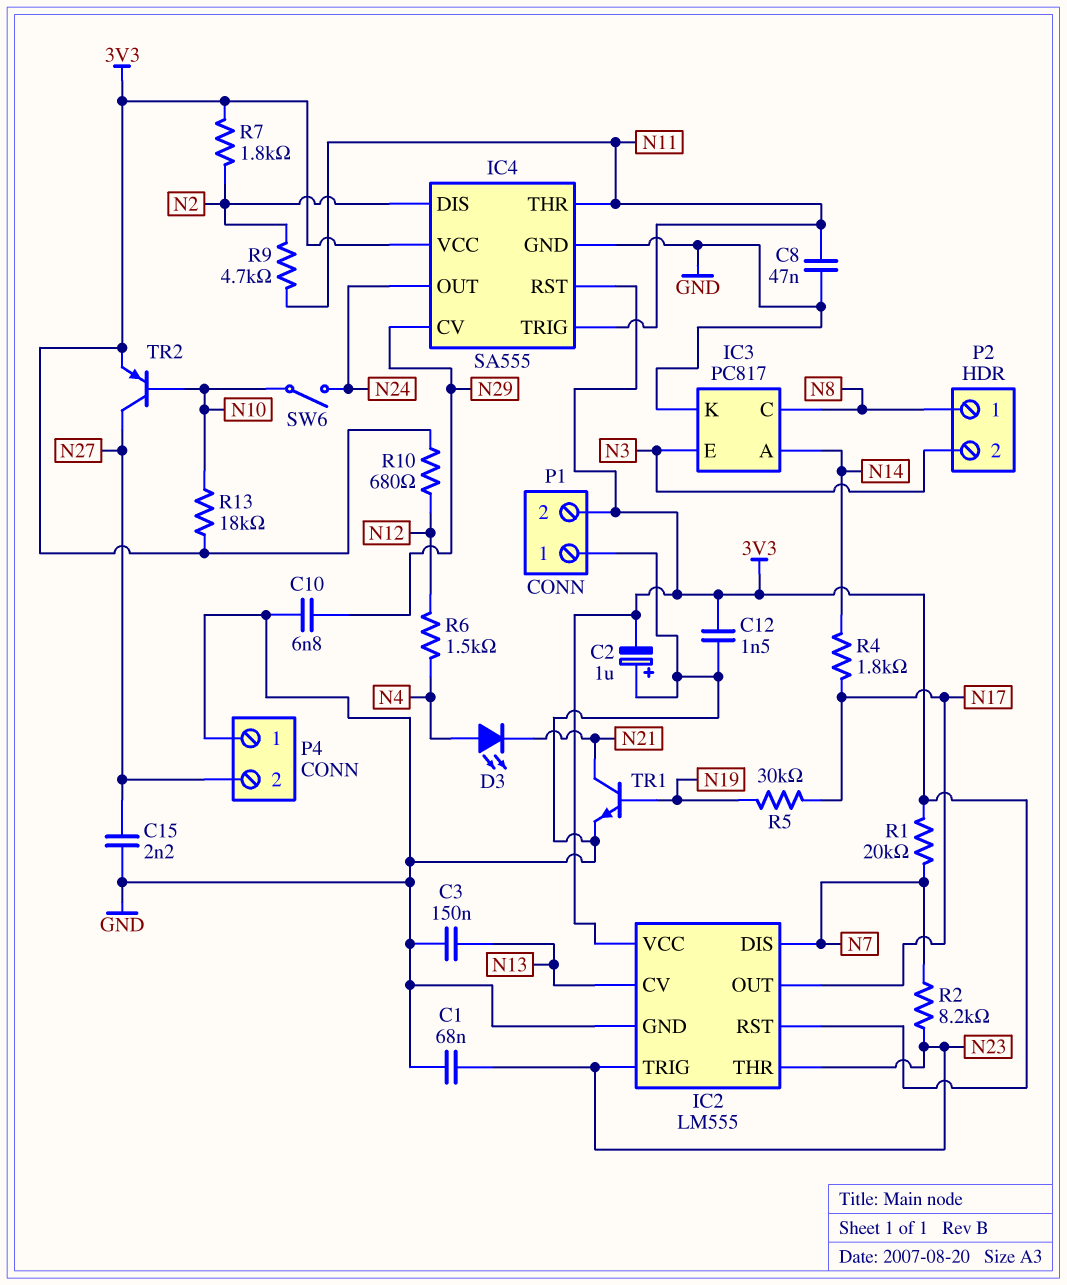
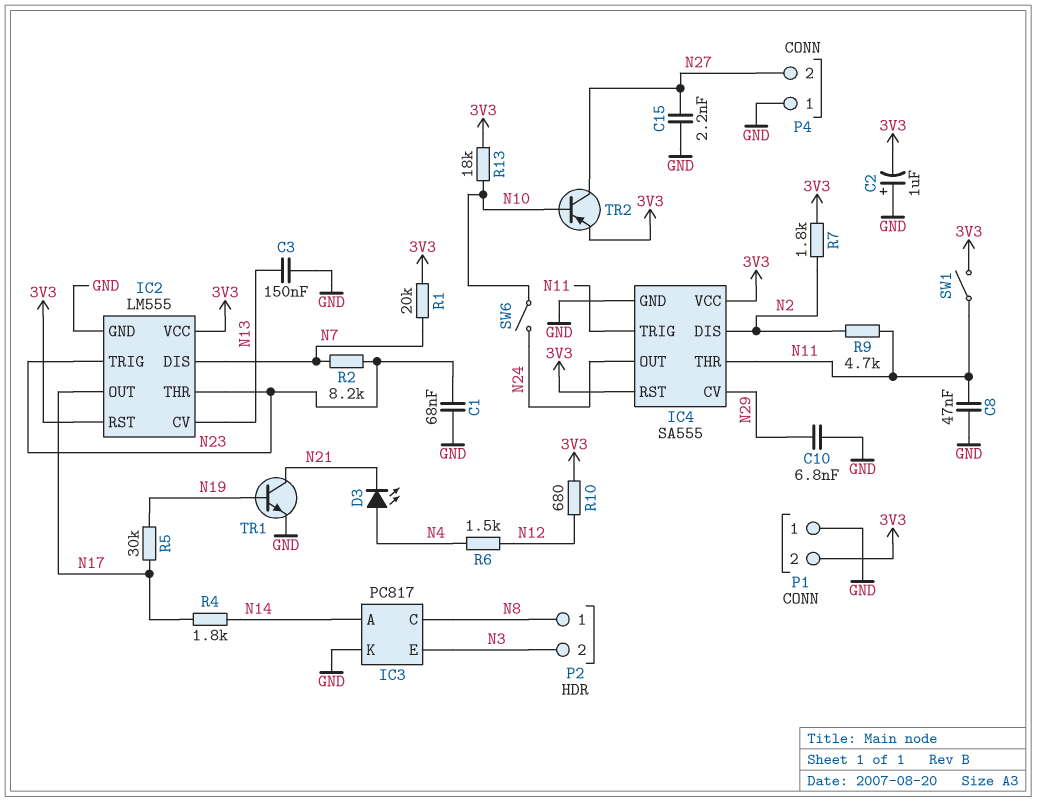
C12: 1.5nF (3V3, GND) -> none
SW1: none -> switch (3V3, N11)

